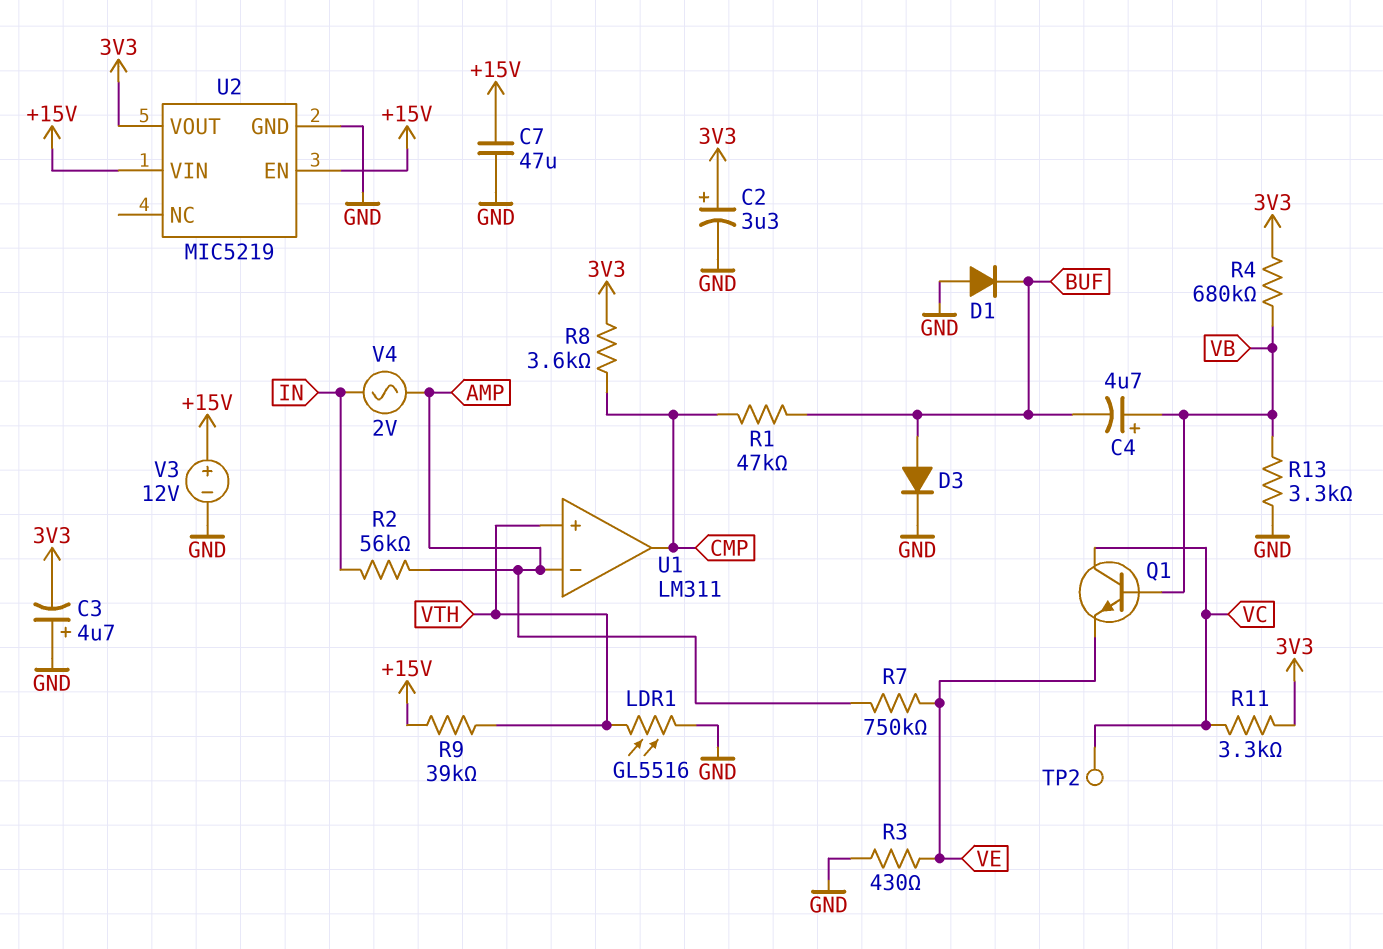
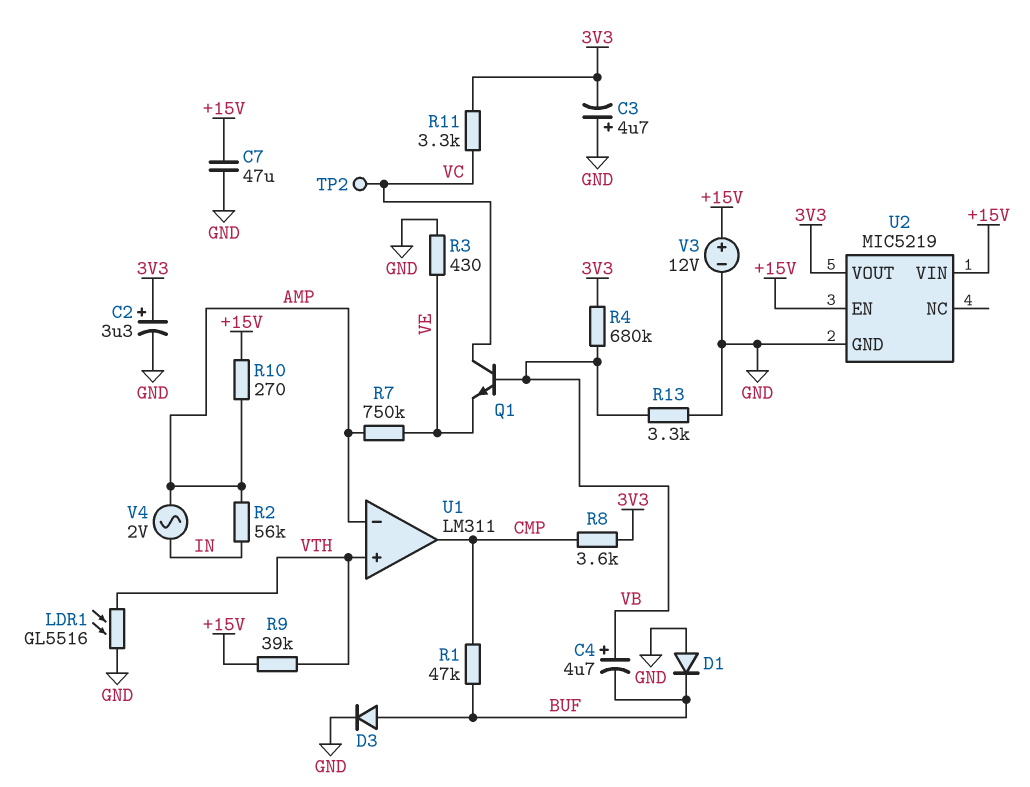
R10: none -> 270 (+15V, AMP)

